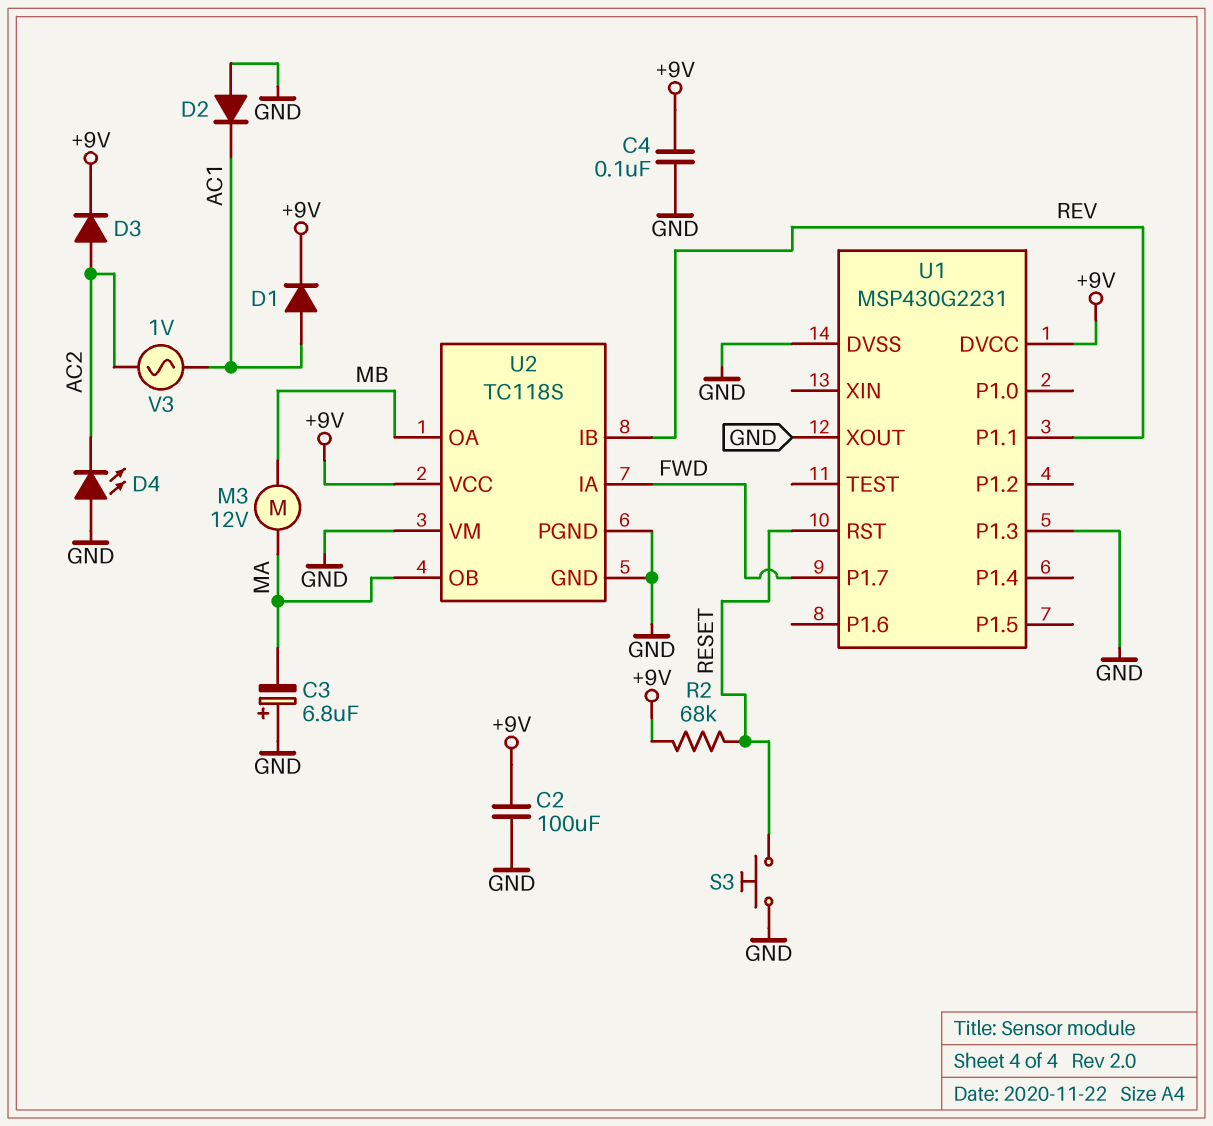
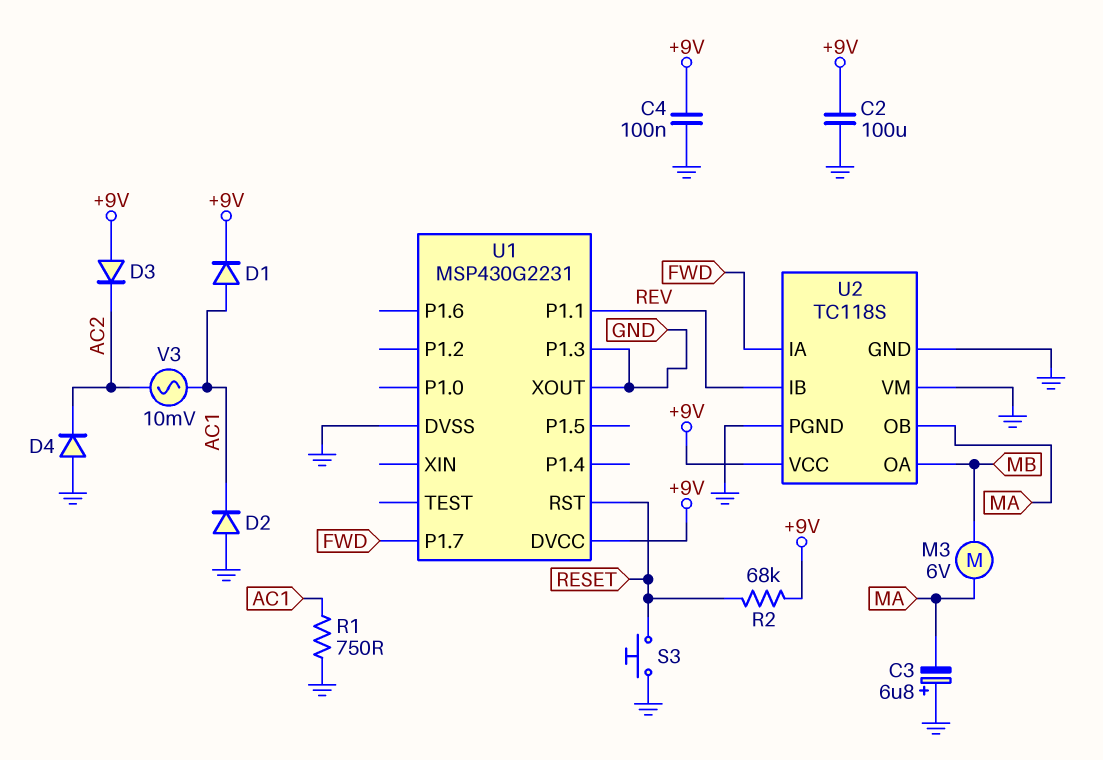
D3: diode (A AC2, K +9V) -> diode (A +9V, K AC2)
D4: LED (A GND, K AC2) -> diode (A GND, K AC2)
M3: motor 12V (MA, MB) -> motor 6V (MA, MB)
R1: none -> 750 (AC1, GND)
V3: AC 1V (AC1, AC2) -> AC 10mV (AC1, AC2)

